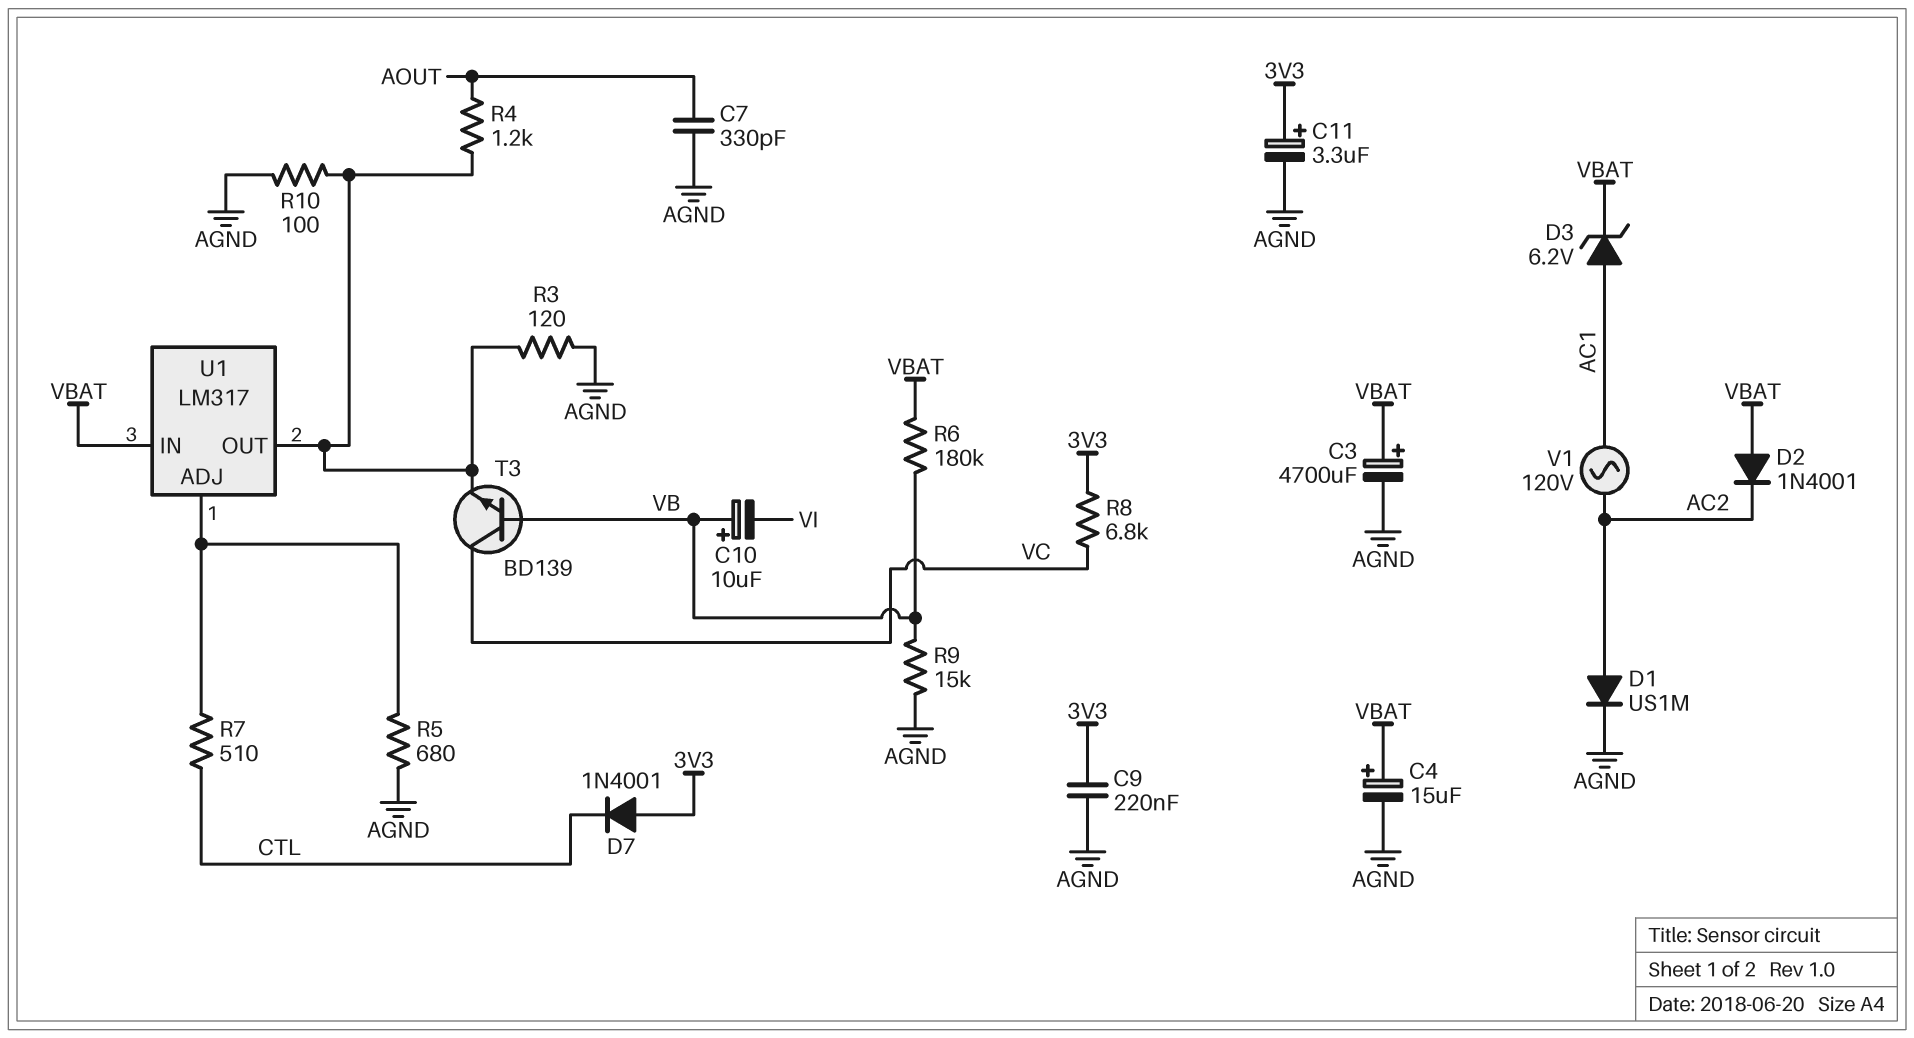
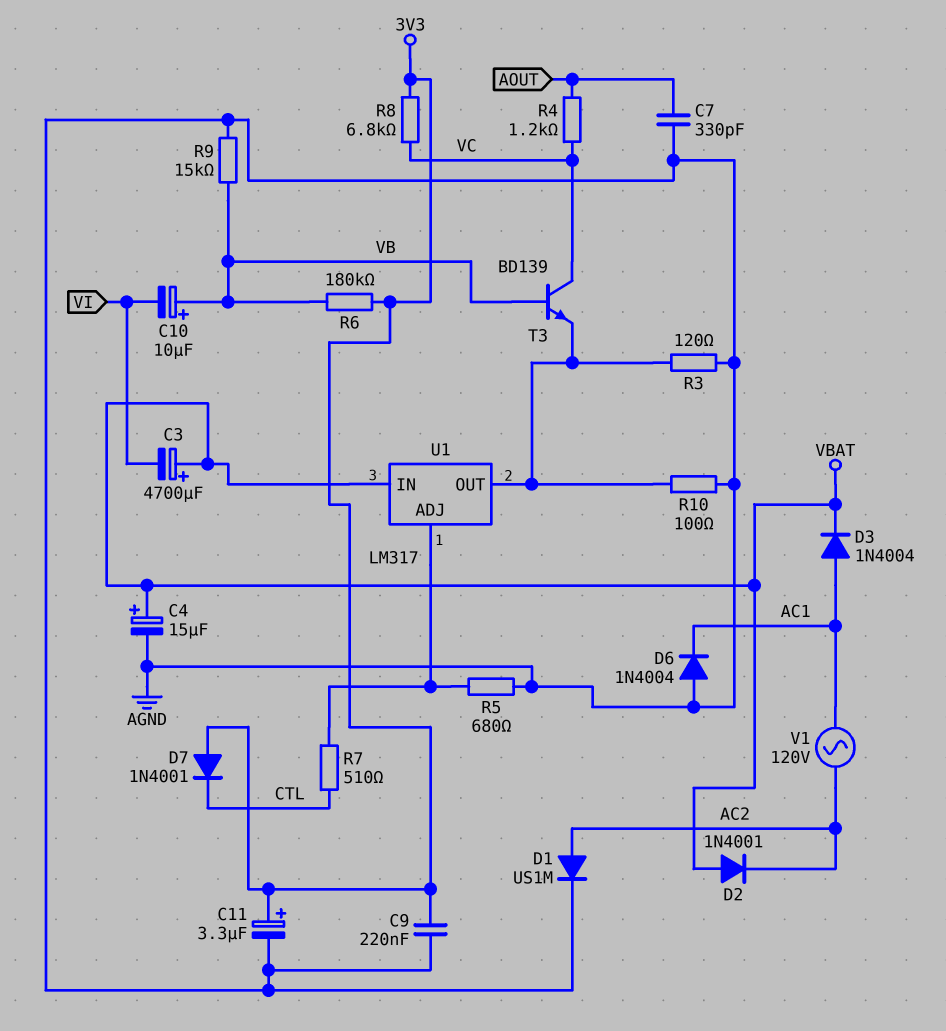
C3: 4700uF (plus VBAT, minus AGND) -> 4700uF (plus VBAT, minus VI)
D3: zener 6.2V (A AC1, K VBAT) -> diode 1N4004 (A AC1, K VBAT)
D6: none -> diode 1N4004 (A AGND, K AC1)
R4: 1.2k (AOUT, U1/OUT) -> 1.2k (AOUT, VC)
R6: 180k (VB, VBAT) -> 180k (3V3, VB)

